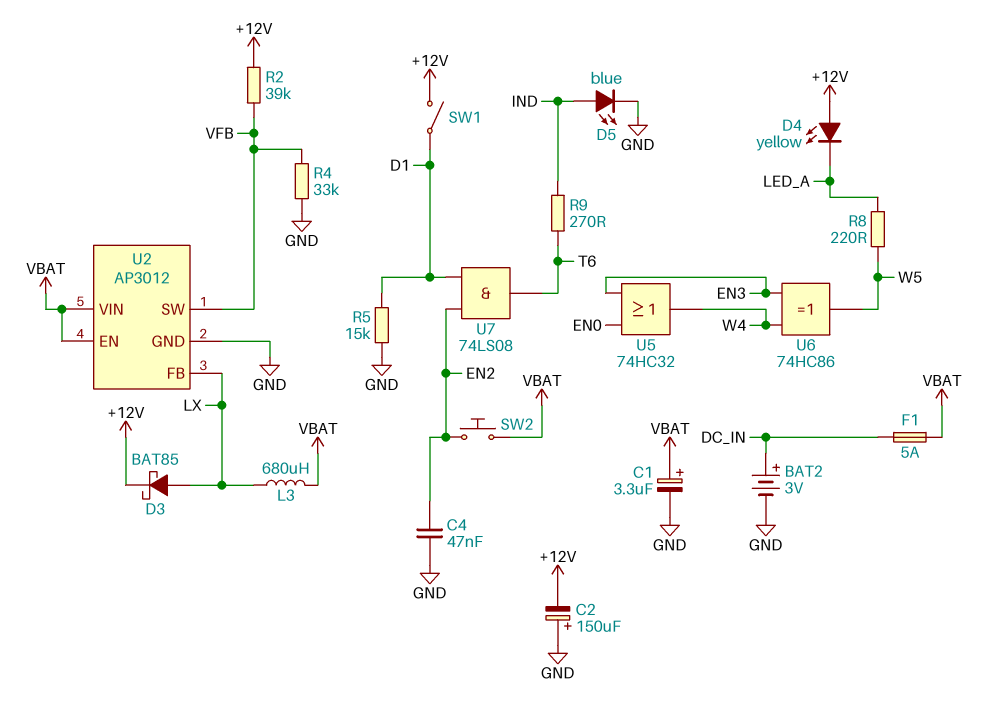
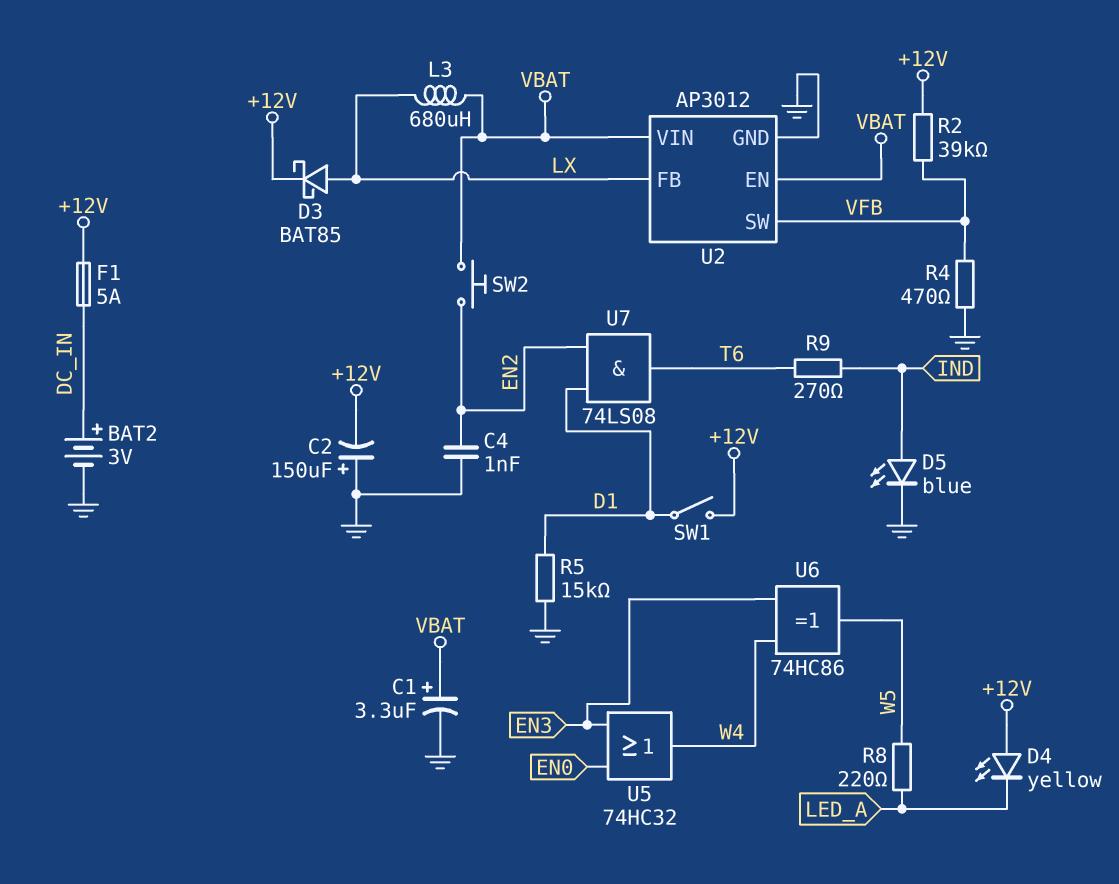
C4: 47nF (EN2, GND) -> 1nF (EN2, GND)
F1: 5A (DC_IN, VBAT) -> 5A (+12V, DC_IN)
R4: 33k (GND, VFB) -> 470 (GND, VFB)

